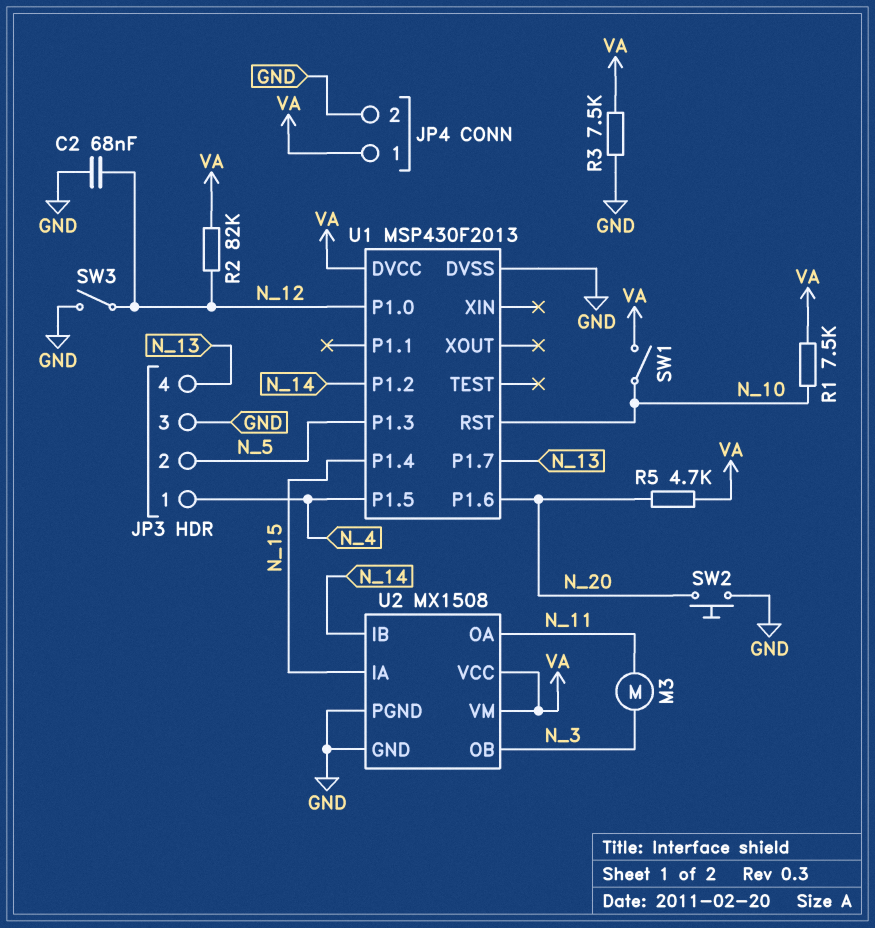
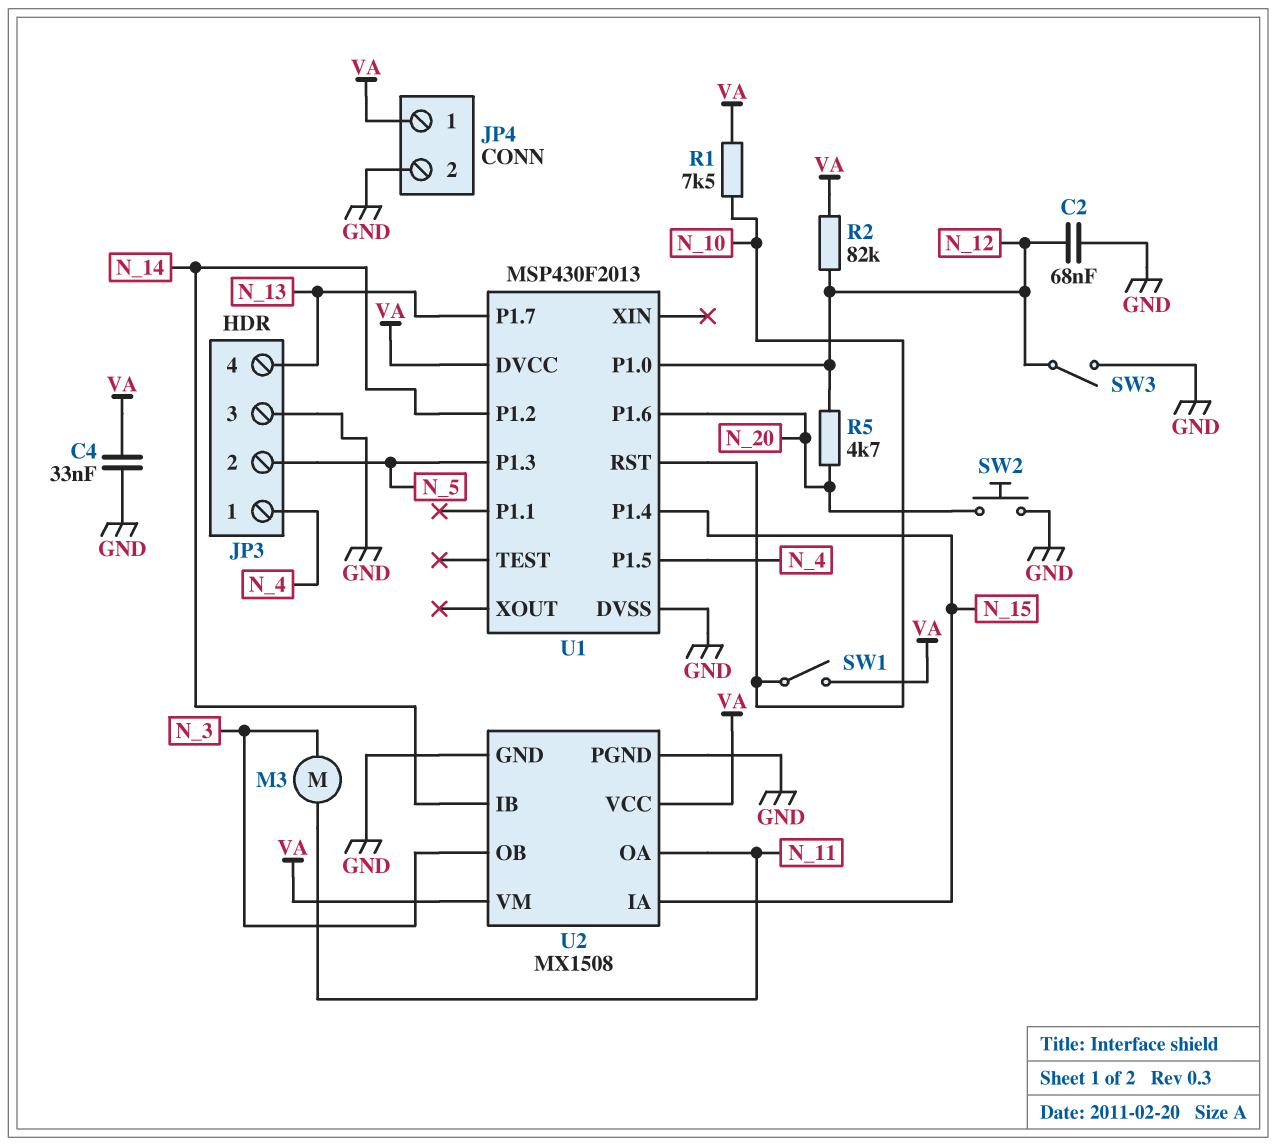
C4: none -> 33nF (GND, VA)
R3: 7.5k (GND, VA) -> none
R5: 4.7k (N_20, VA) -> 4.7k (N_12, N_20)

